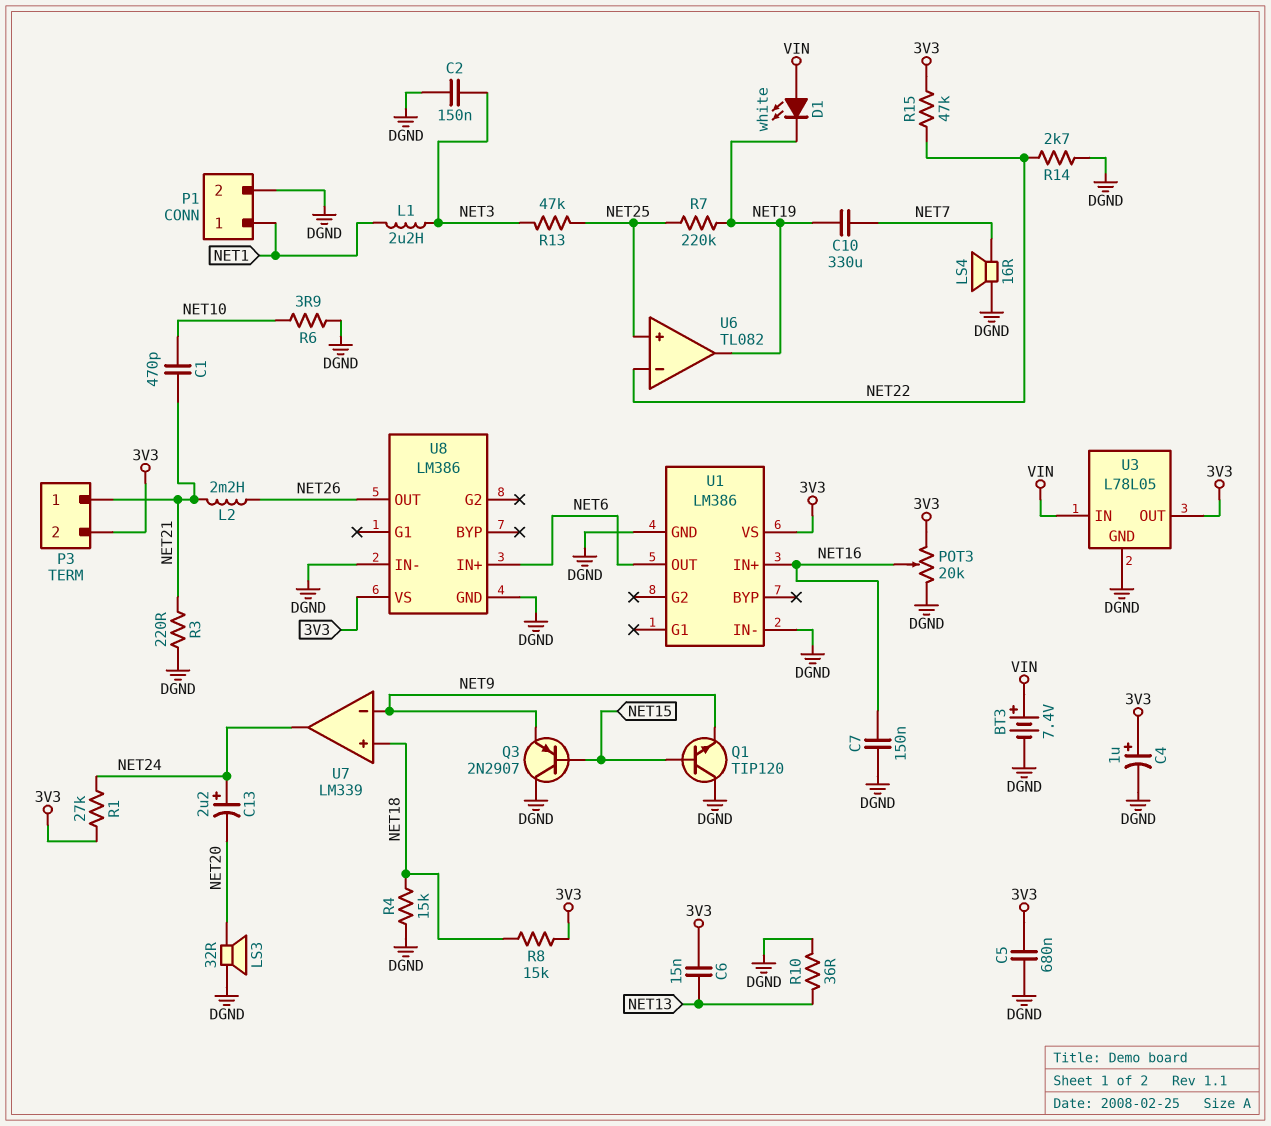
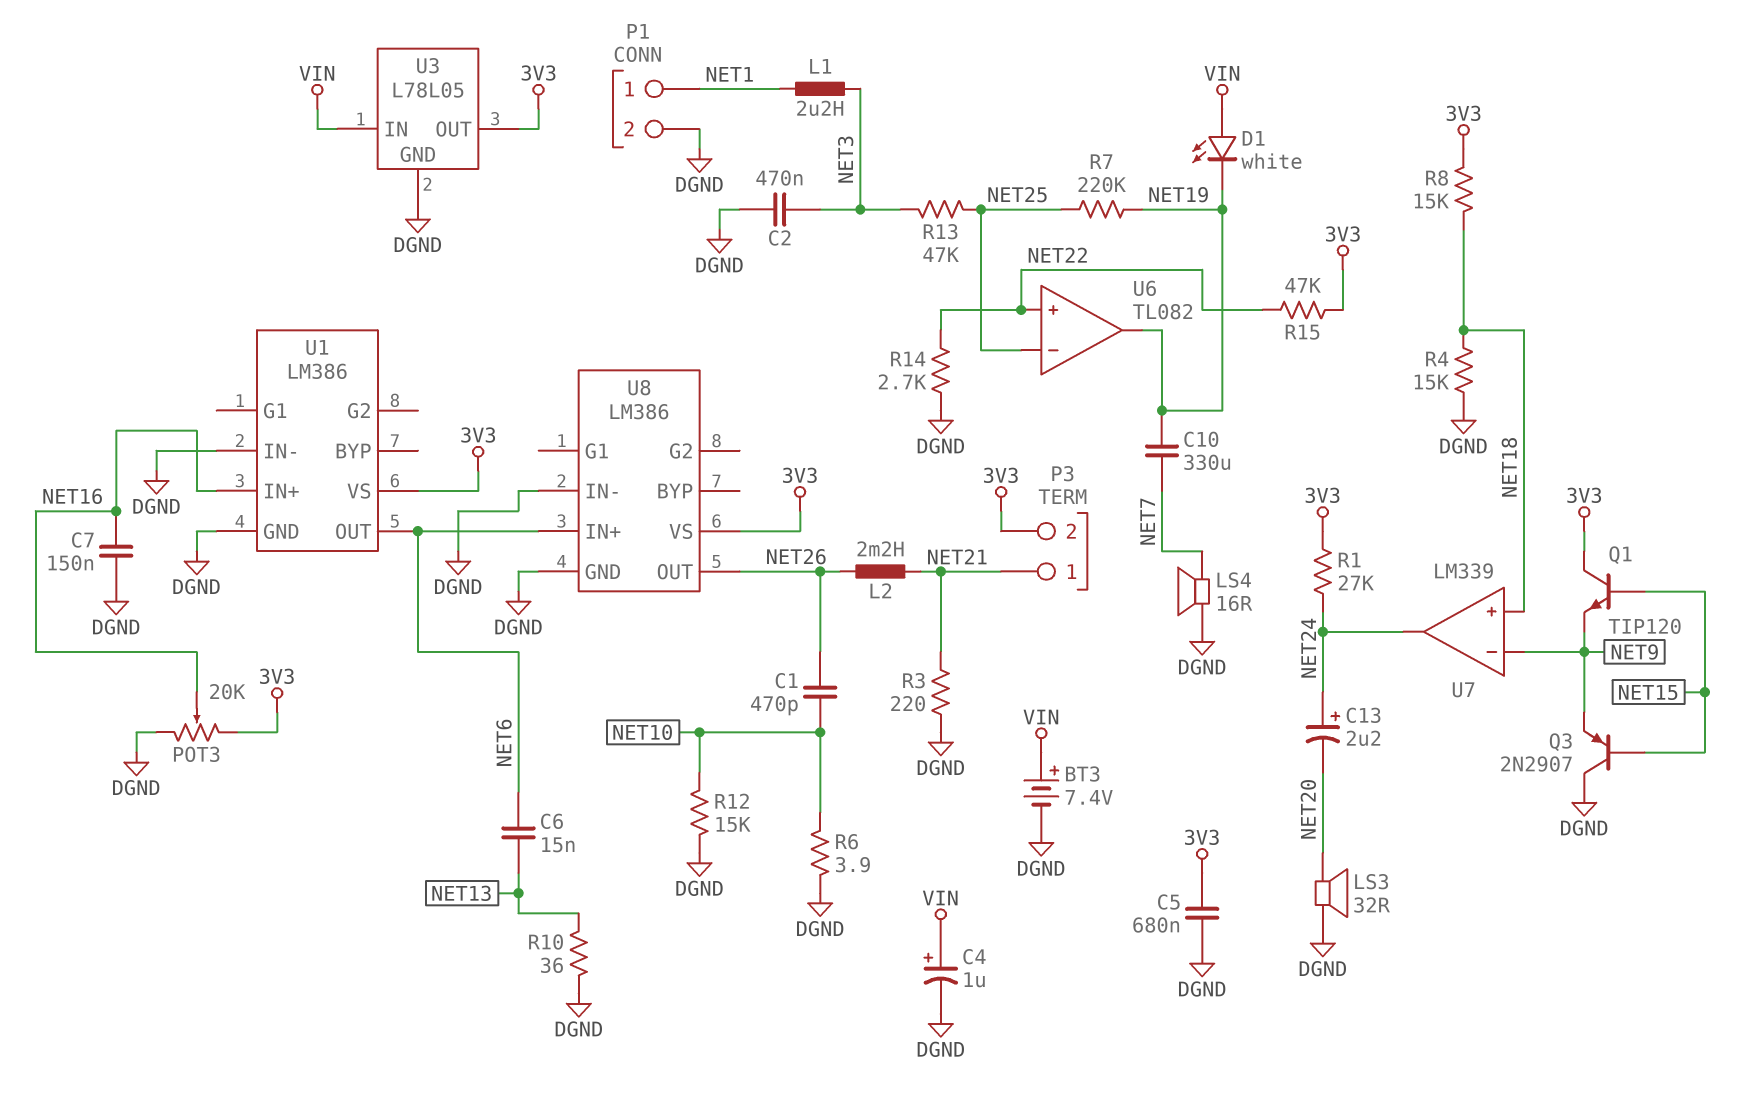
C1: 470pF (NET10, NET21) -> 470pF (NET10, NET26)
C2: 150nF (DGND, NET3) -> 470nF (DGND, NET3)
C4: 1uF (plus 3V3, minus DGND) -> 1uF (plus VIN, minus DGND)
C6: 15nF (3V3, NET13) -> 15nF (NET6, NET13)
Q1: NPN TIP120 (B NET15, C DGND, E NET9) -> NPN TIP120 (B NET15, C 3V3, E NET9)
R12: none -> 15k (DGND, NET10)
U6 pin in+: NET25 -> NET22
U6 pin in-: NET22 -> NET25

